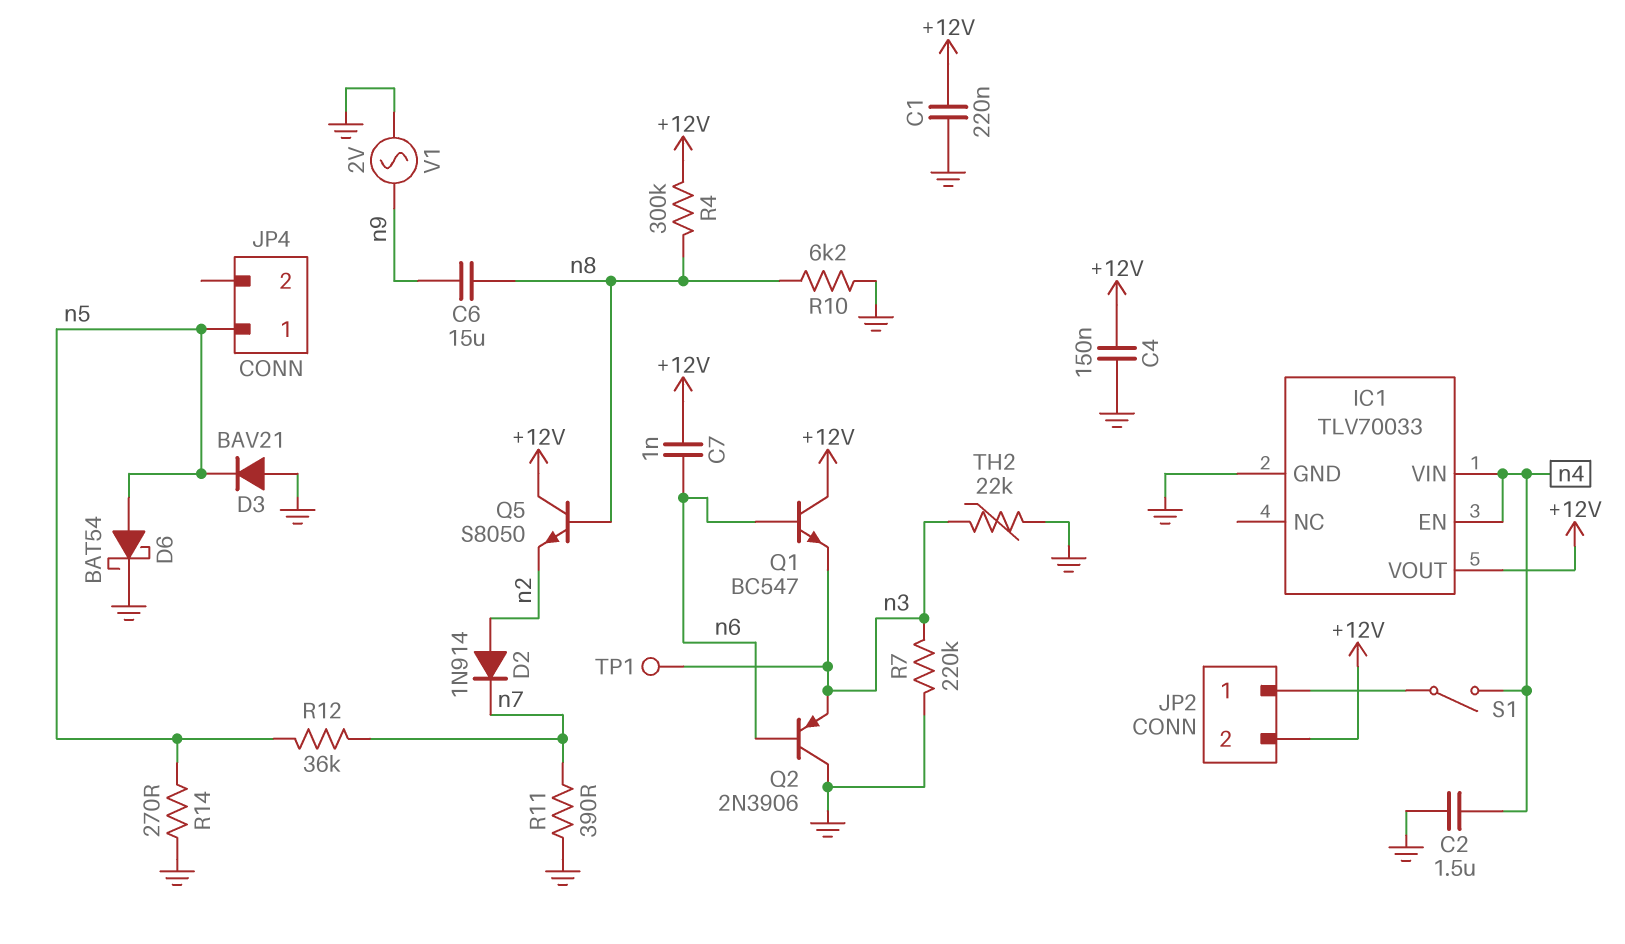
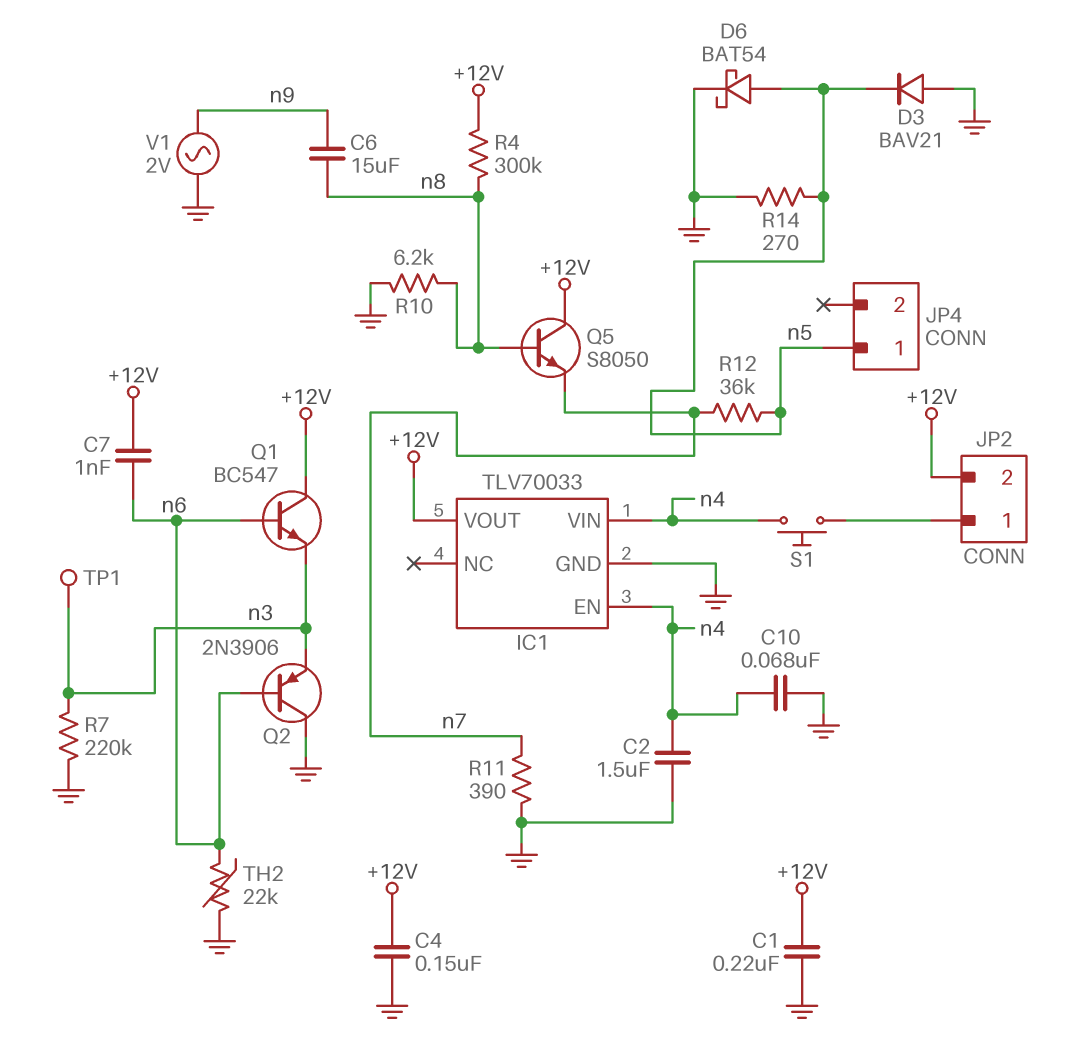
C10: none -> 68nF (GND, n4)
D2: diode 1N914 (A n2, K n7) -> none
Q5: NPN S8050 (B n8, C +12V, E n2) -> NPN S8050 (B n8, C +12V, E n7)
S1: switch (JP2/1, n4) -> button (JP2/1, n4)
TH2: 22k (GND, n3) -> 22k (GND, n6)

